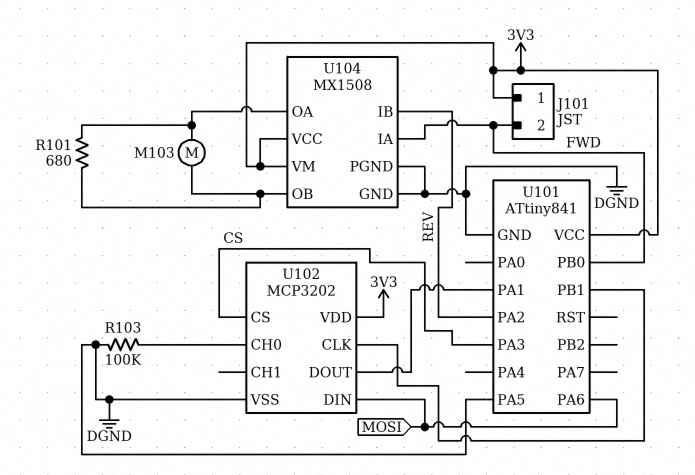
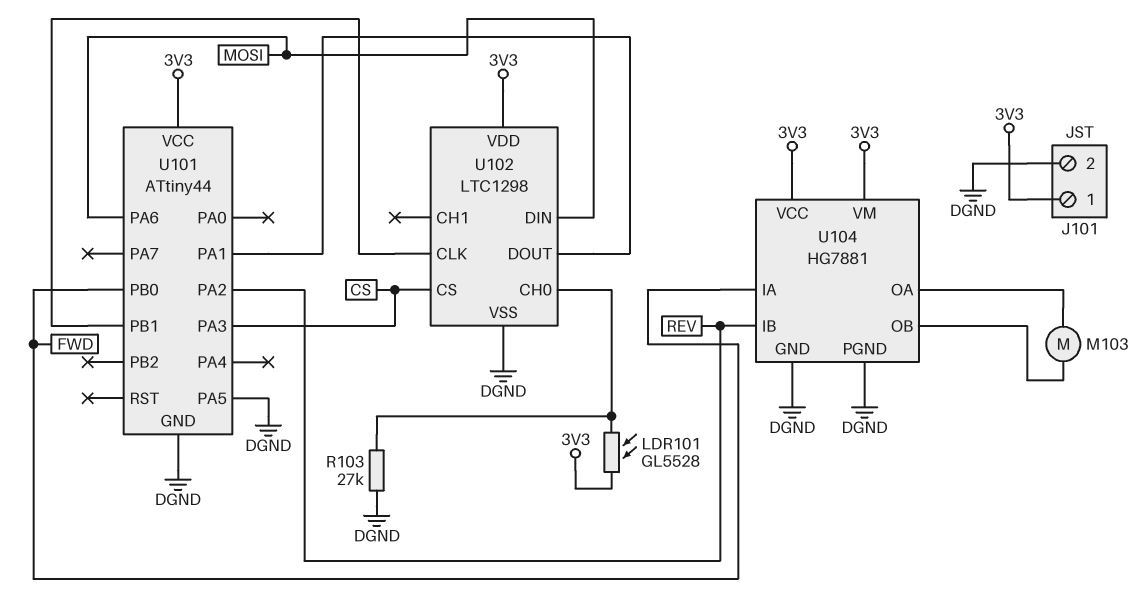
J101 pin 2: FWD -> DGND
LDR101: none -> GL5528 (3V3, U102/CH0)
R101: 680 (U104/OA, U104/OB) -> none
R103: 100k (DGND, U102/CH0) -> 27k (DGND, U102/CH0)
U101: ATtiny841 -> ATtiny44
U102: MCP3202 -> LTC1298
U104: MX1508 -> HG7881

